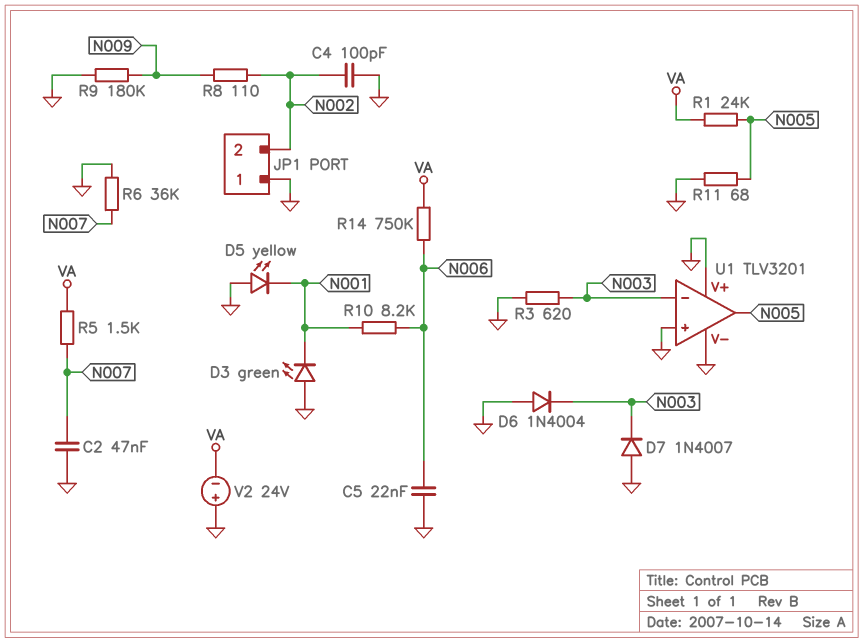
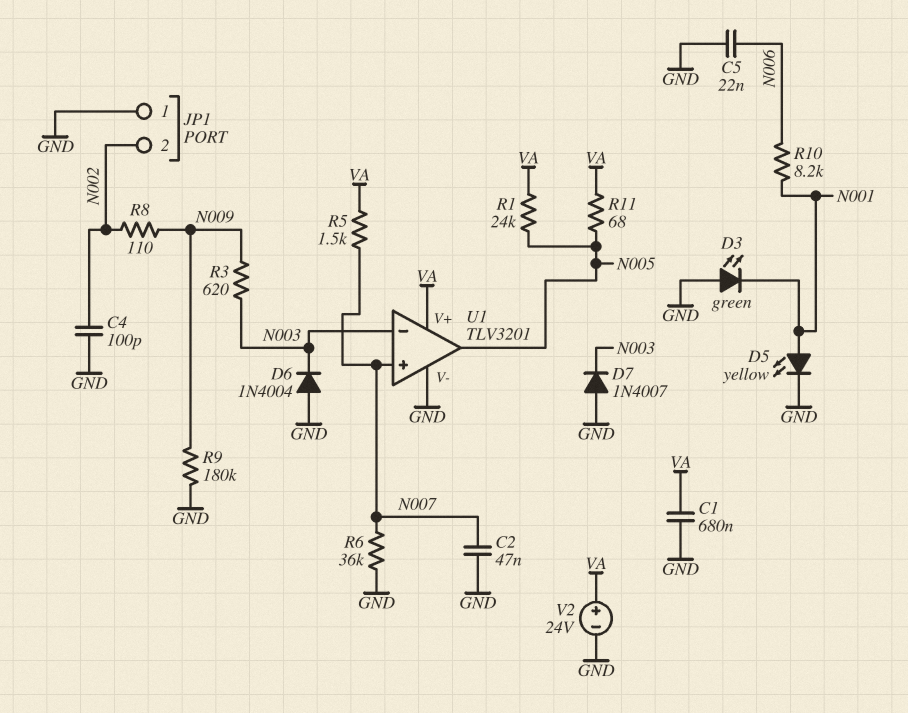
C1: none -> 680nF (GND, VA)
D5: LED yellow (A GND, K N001) -> LED yellow (A N001, K GND)
R3: 620 (GND, N003) -> 620 (N003, N009)
R11: 68 (GND, N005) -> 68 (N005, VA)
R14: 750k (N006, VA) -> none
U1 pin V+: GND -> VA
U1 pin in+: GND -> N007
V2: 24V (plus GND, minus VA) -> 24V (plus VA, minus GND)

